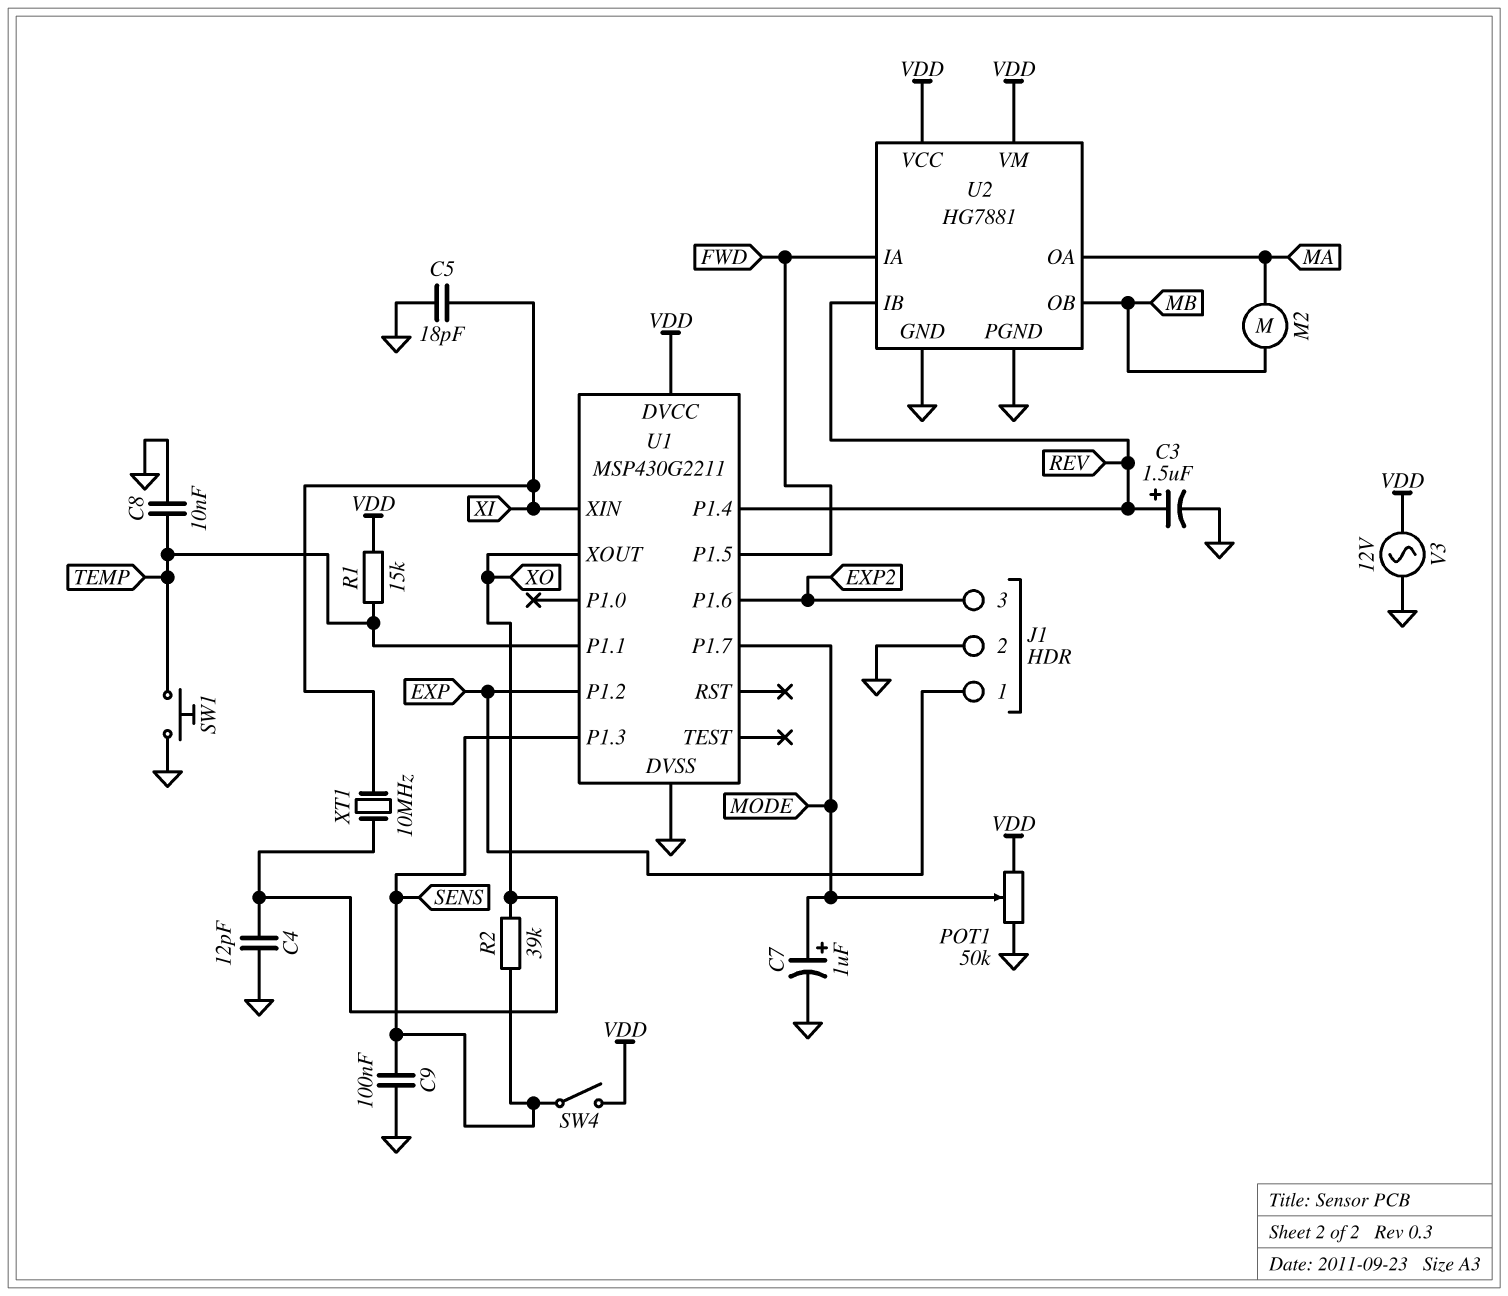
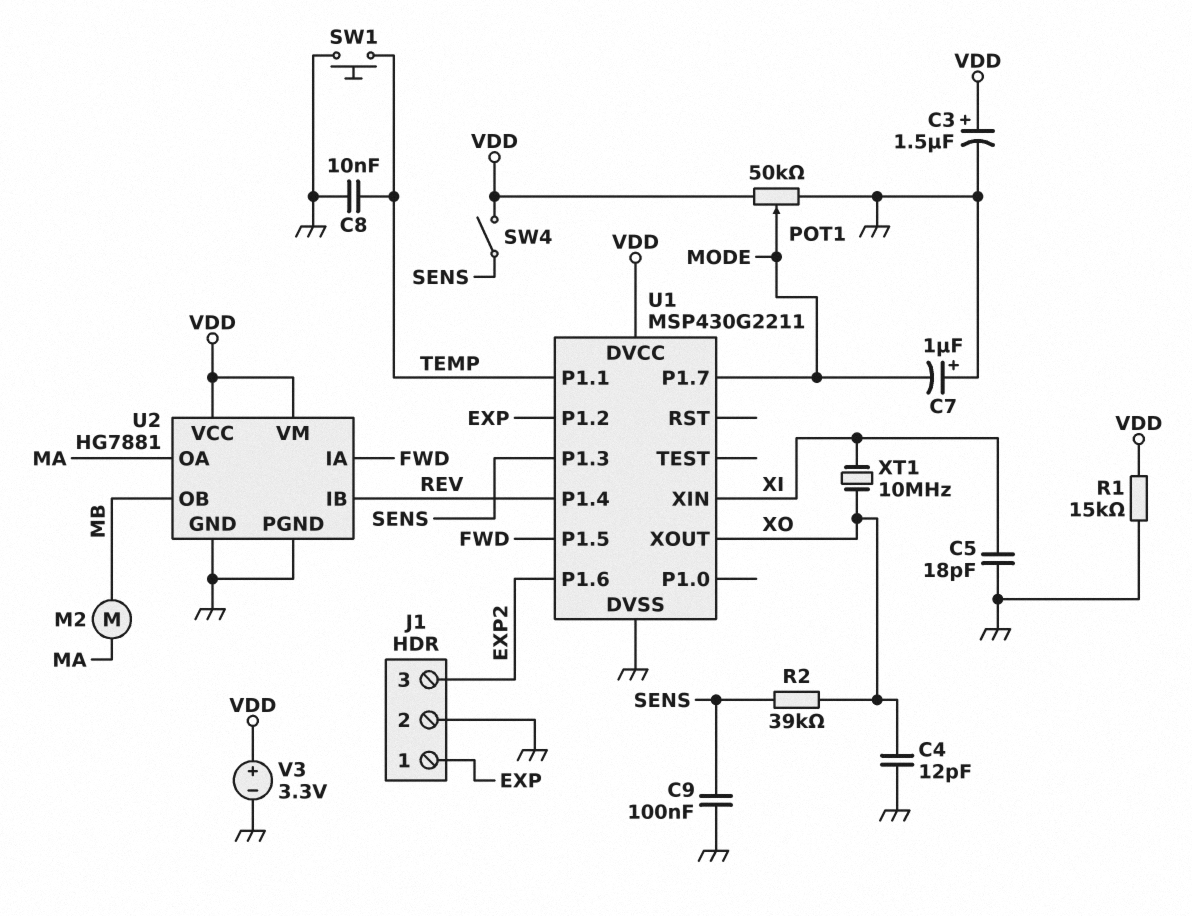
C3: 1.5uF (plus REV, minus GND) -> 1.5uF (plus VDD, minus GND)
C7: 1uF (plus MODE, minus GND) -> 1uF (plus GND, minus MODE)
R1: 15k (TEMP, VDD) -> 15k (GND, VDD)
V3: AC 12V (GND, VDD) -> 3.3V (plus VDD, minus GND)

